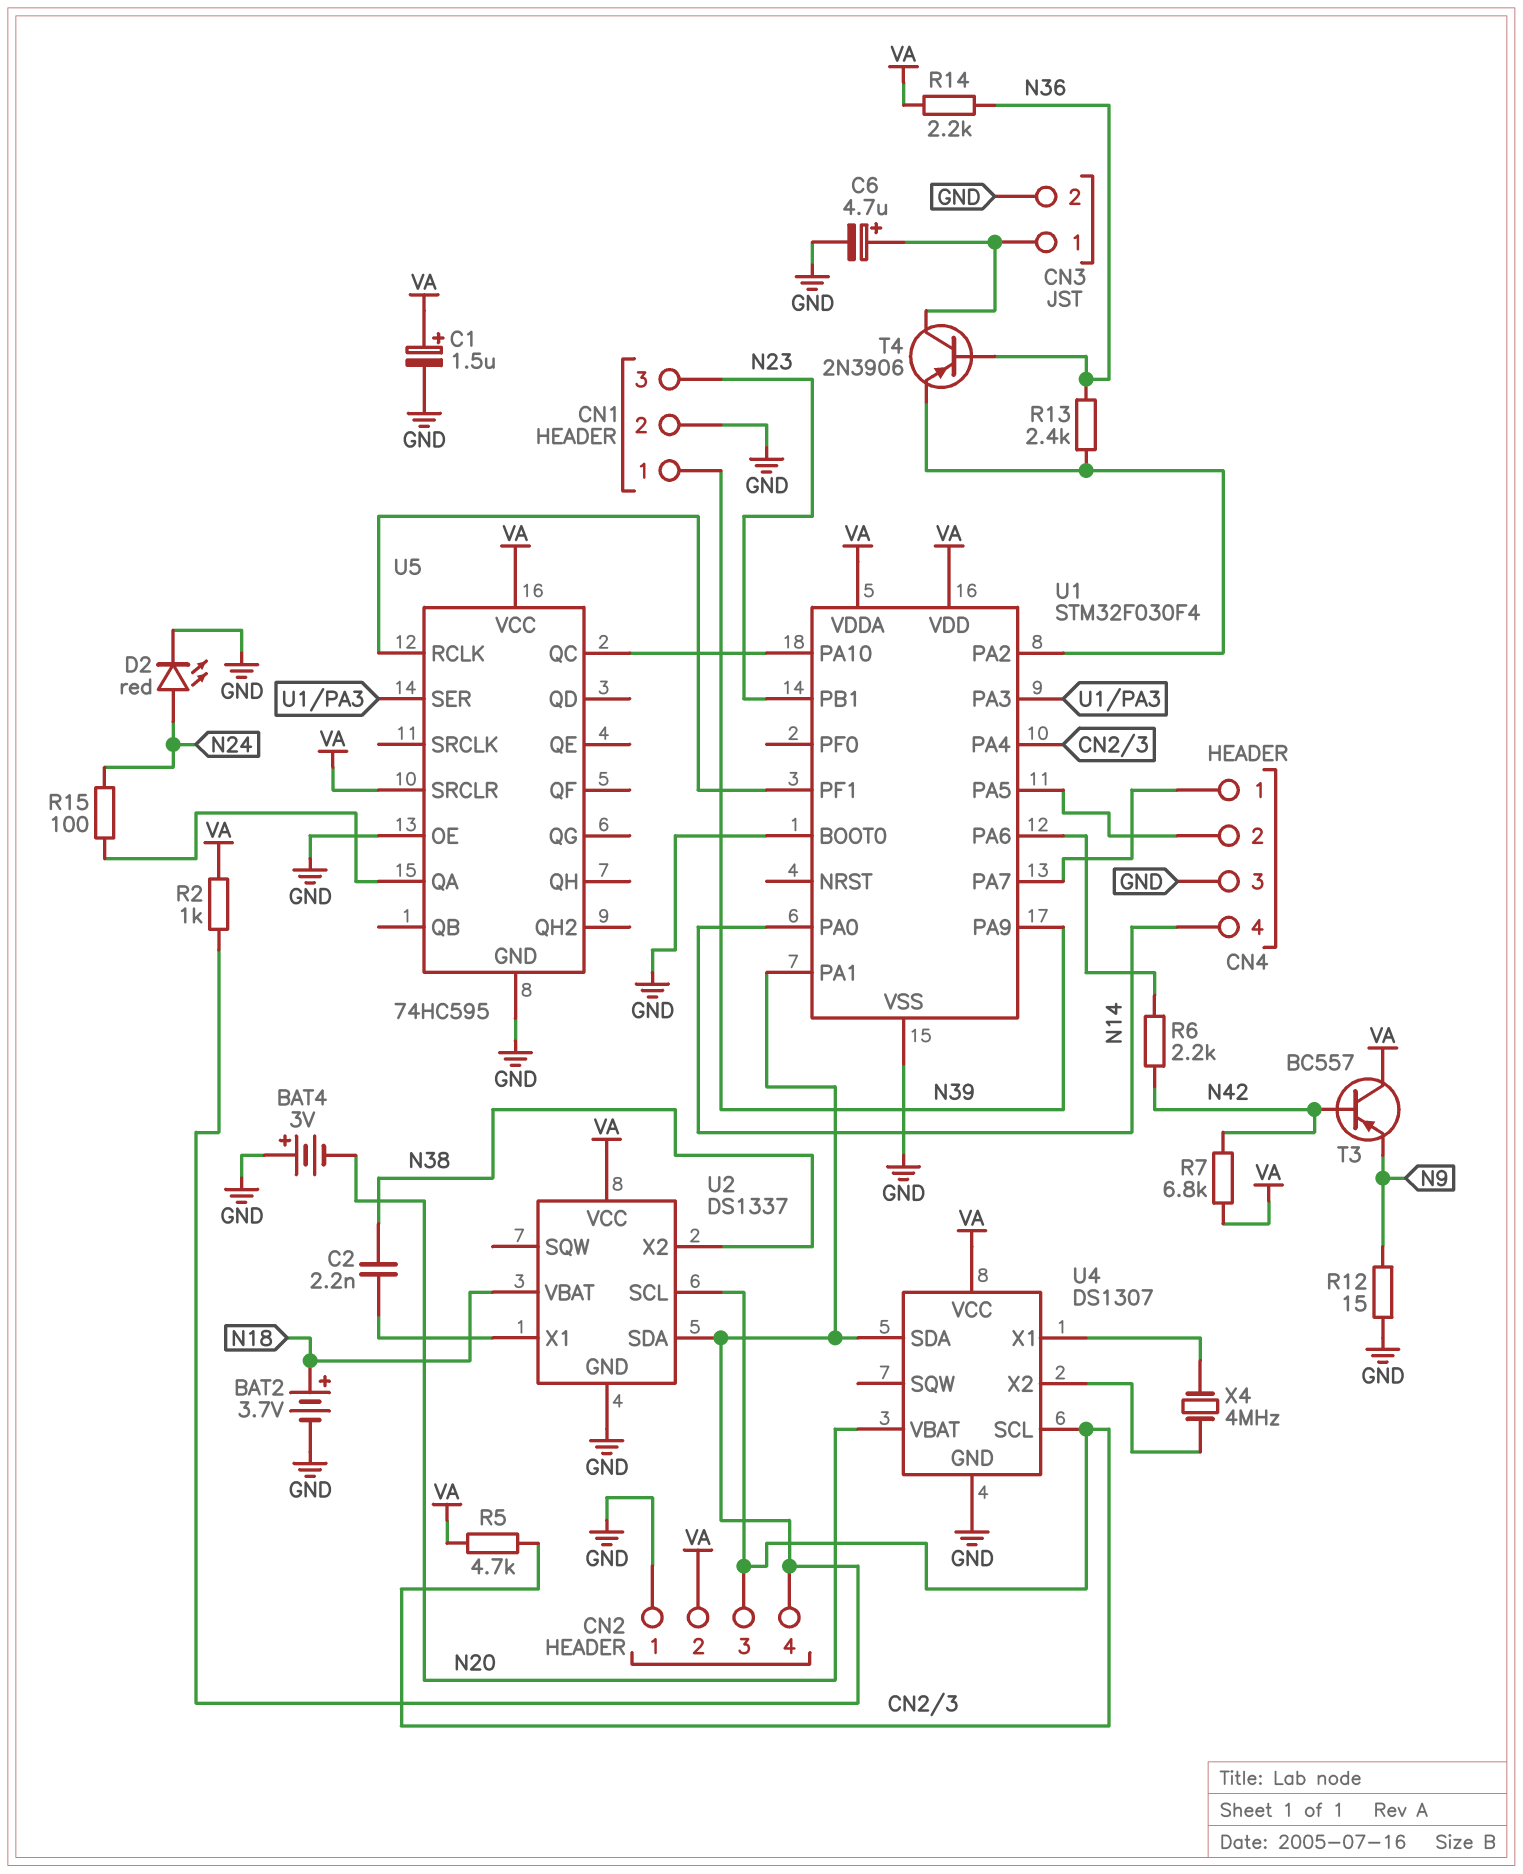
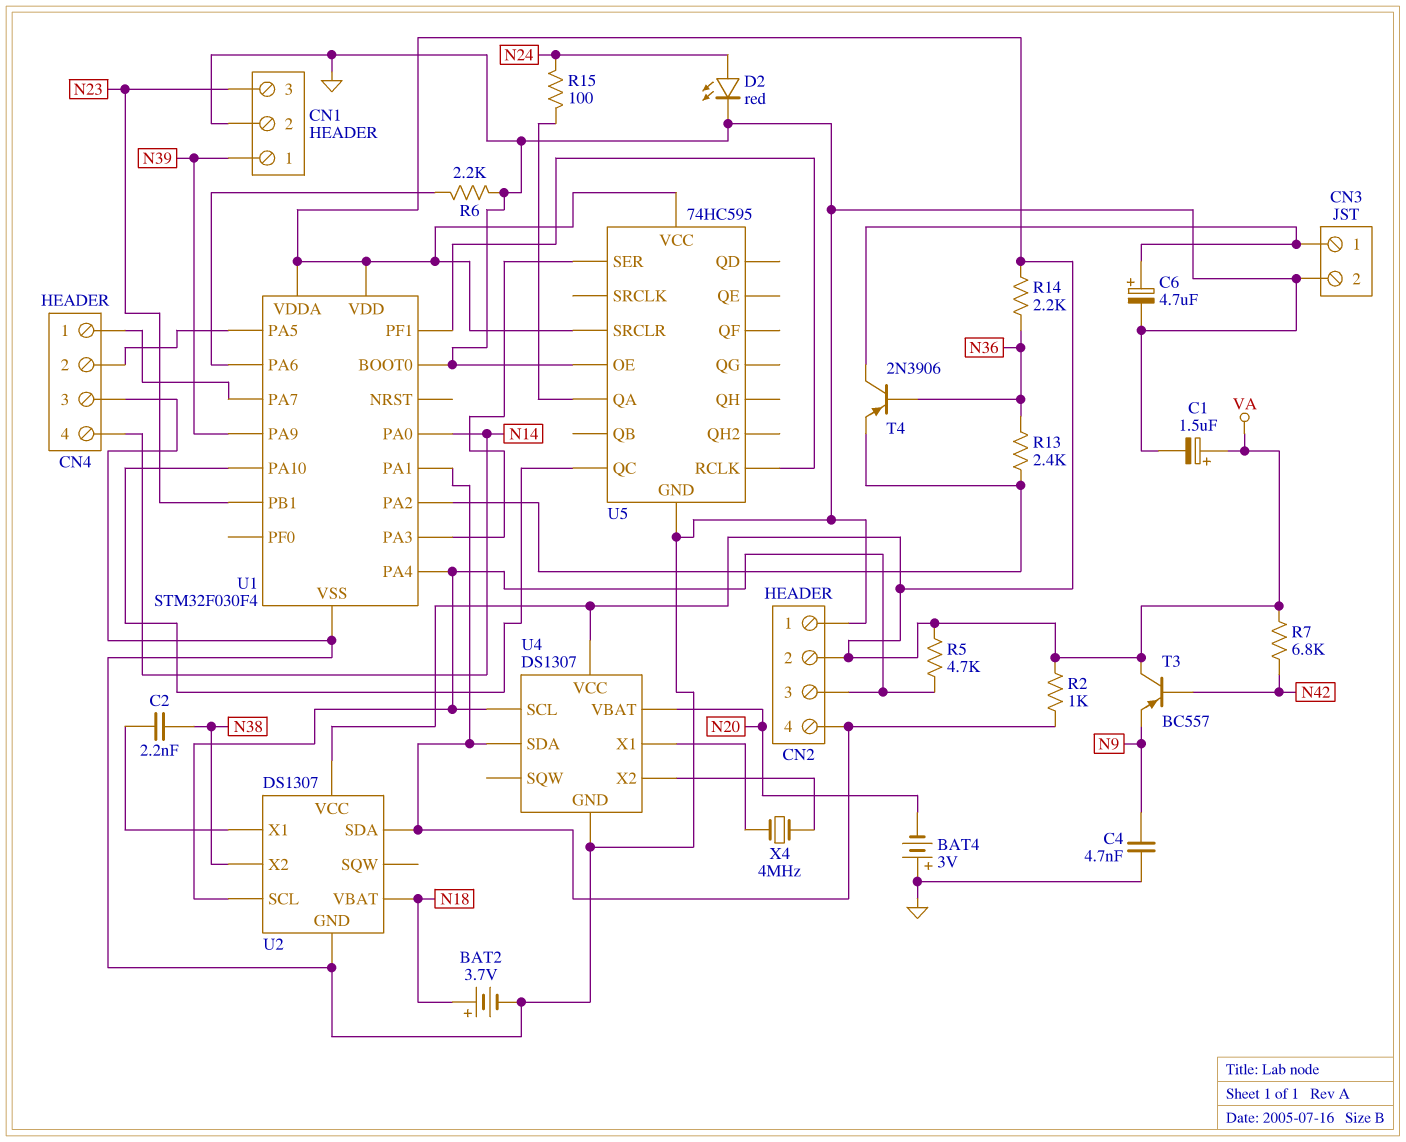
C4: none -> 4.7nF (GND, N9)
R6: 2.2k (N42, U1/PA6) -> 2.2k (GND, U1/PA6)
R12: 15 (GND, N9) -> none
U2: DS1337 -> DS1307

